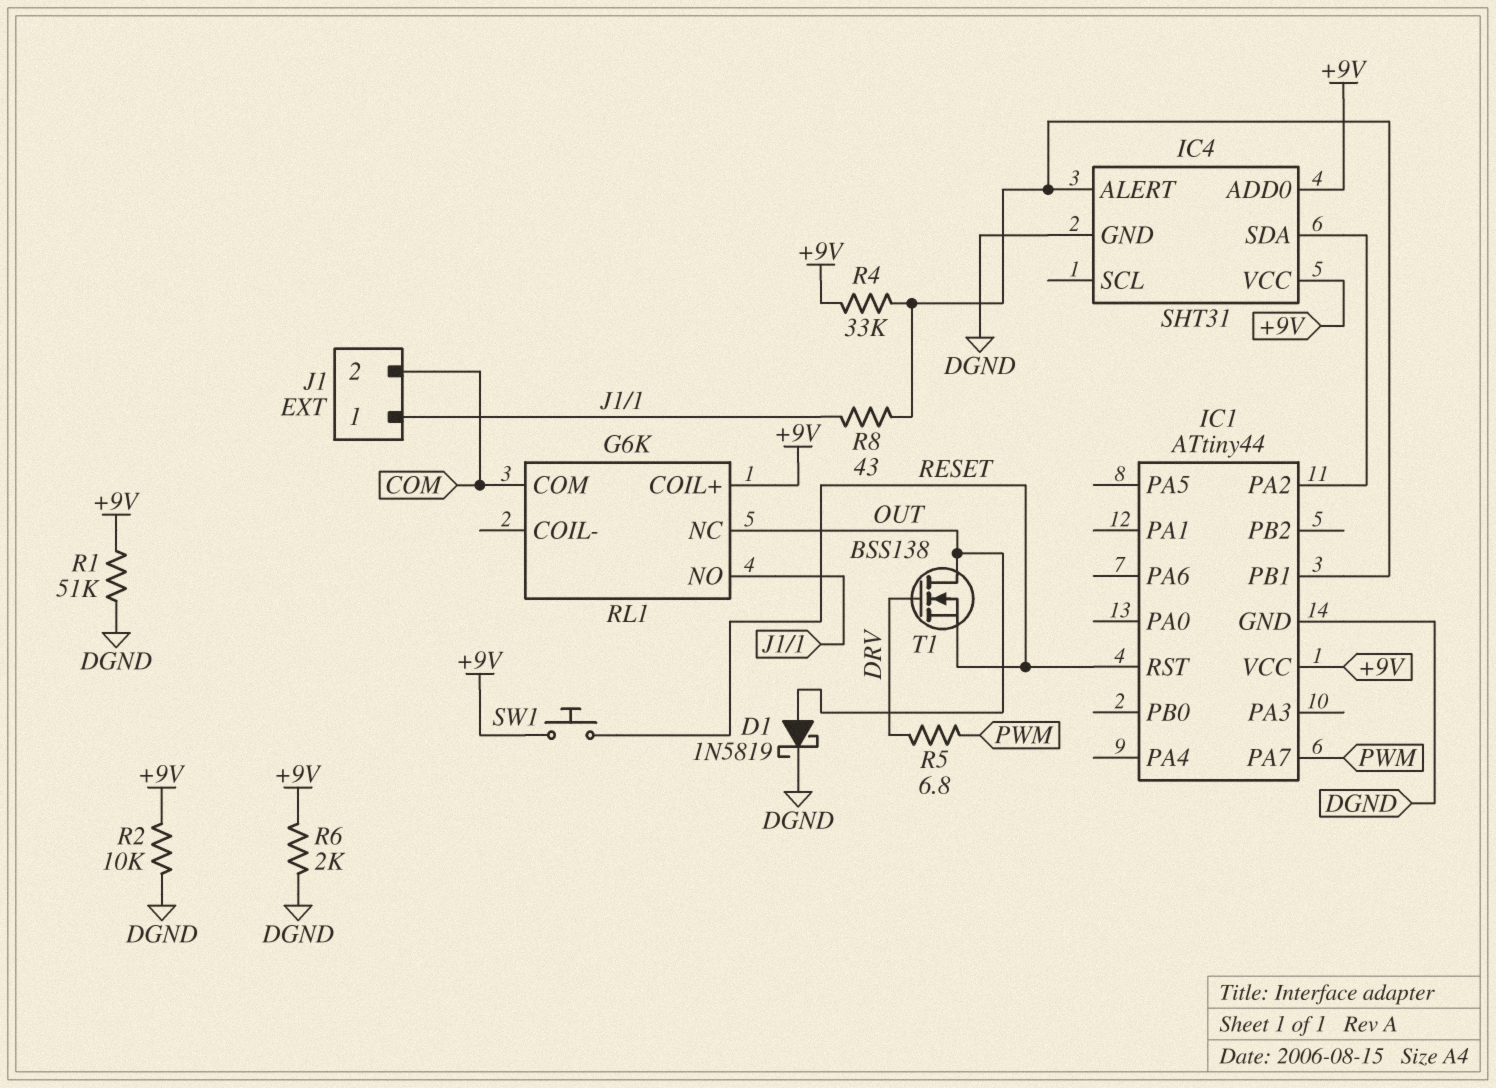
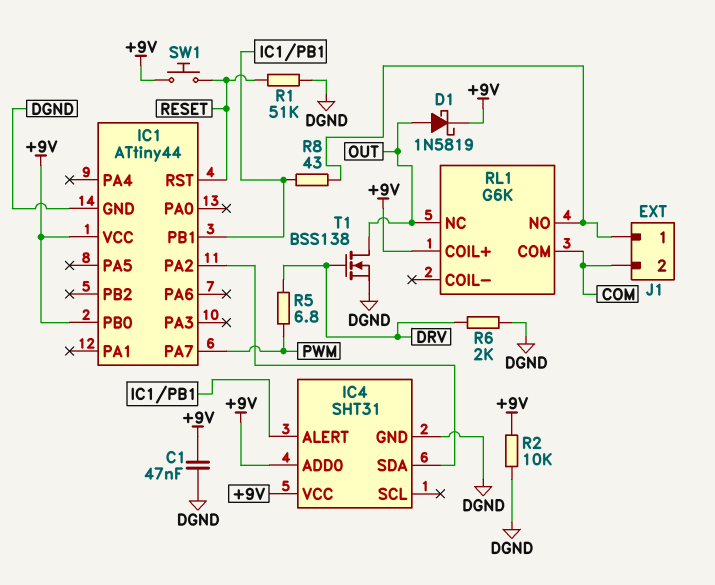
C1: none -> 47nF (+9V, DGND)
D1: schottky 1N5819 (A OUT, K DGND) -> schottky 1N5819 (A OUT, K +9V)
IC1 pin PB0: none -> +9V
R1: 51k (+9V, DGND) -> 51k (DGND, RESET)
R4: 33k (+9V, IC1/PB1) -> none
R6: 2k (+9V, DGND) -> 2k (DGND, DRV)
T1: NMOS BSS138 (G DRV, D OUT, S RESET) -> NMOS BSS138 (G DRV, D OUT, S DGND)

